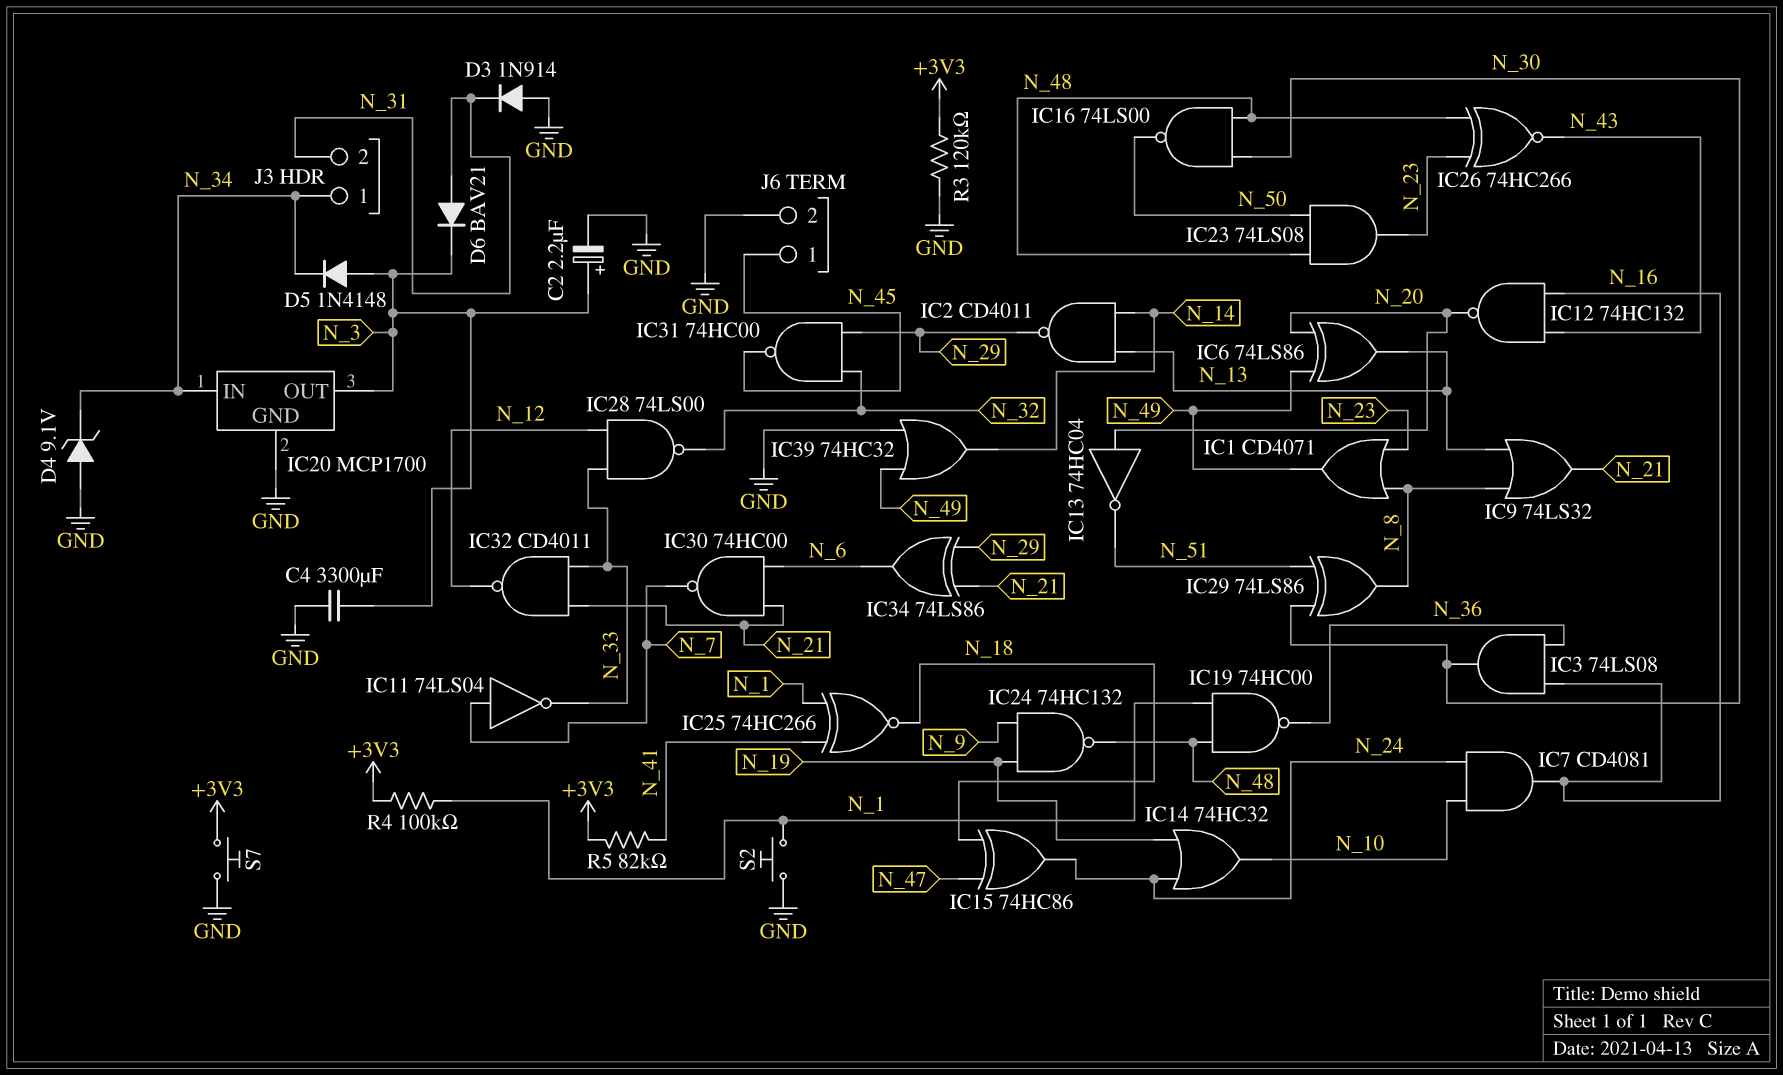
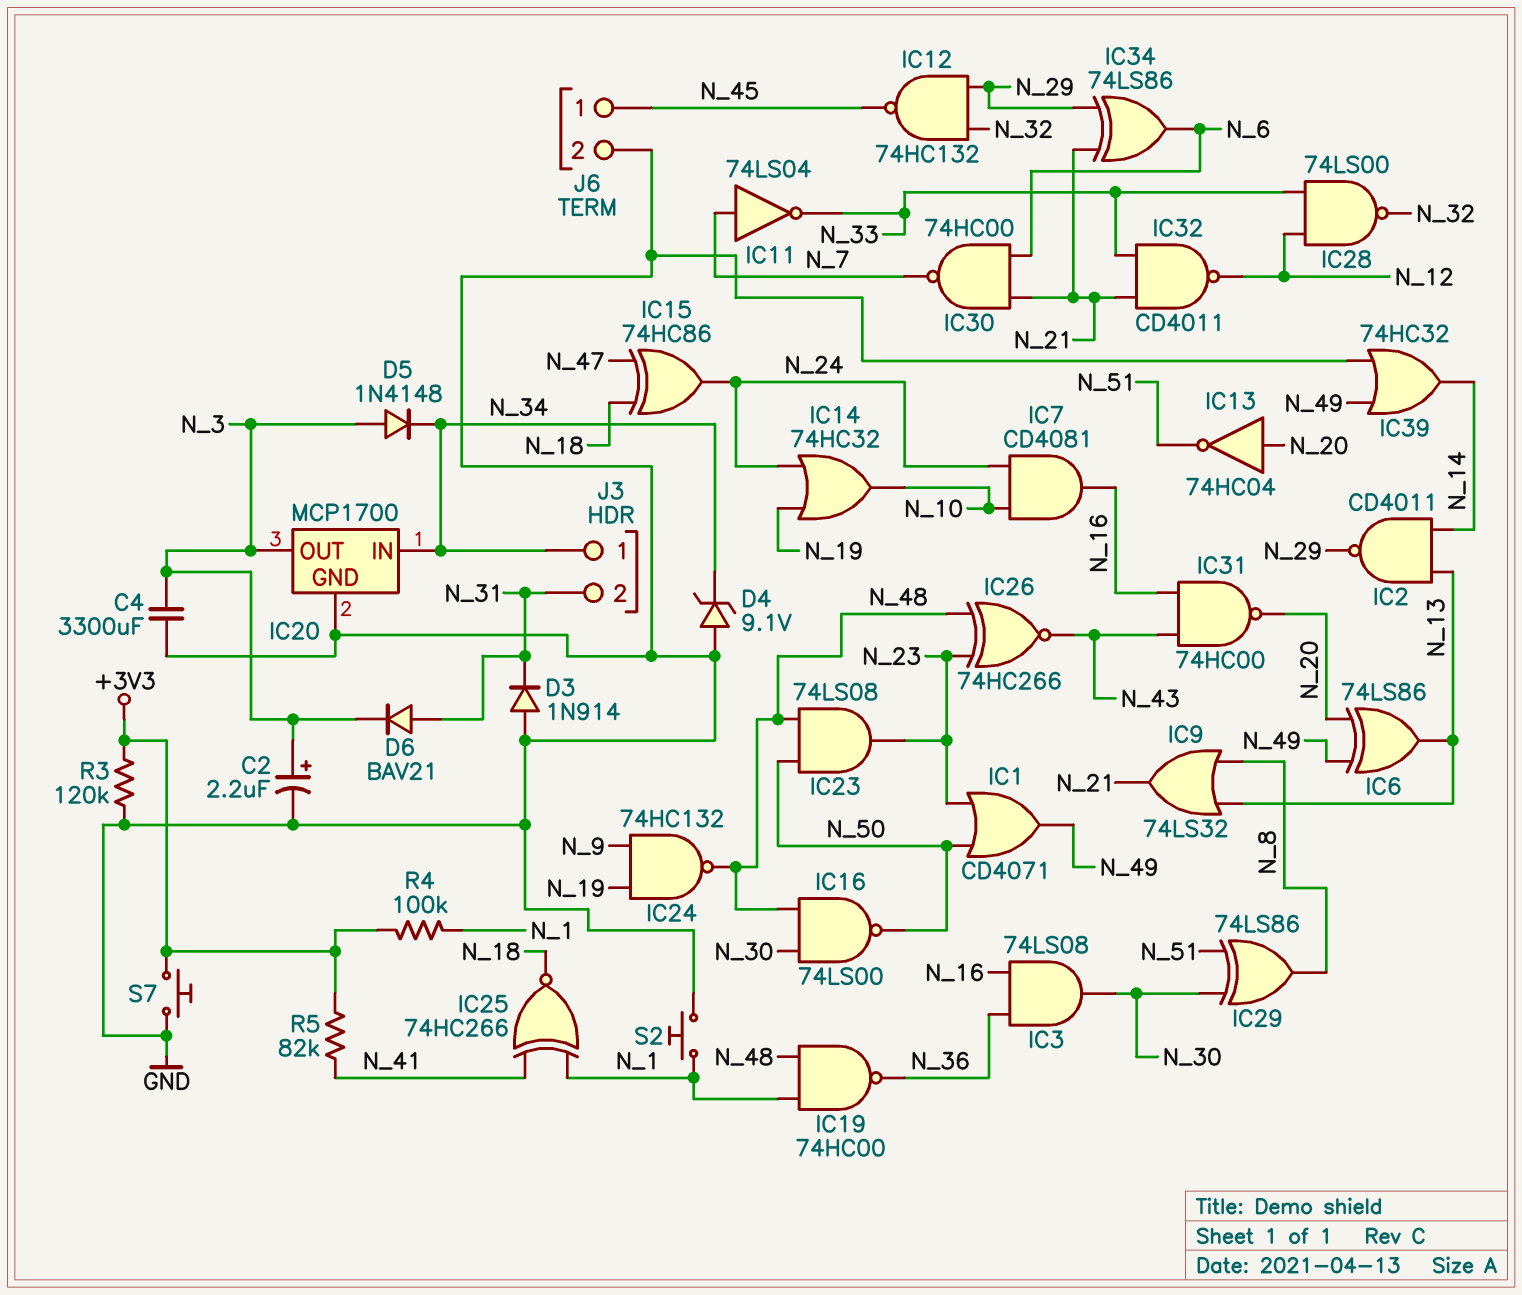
IC1: OR CD4071 (in N_8, in N_23, out N_49) -> OR CD4071 (in N_23, in N_50, out N_49)
IC12: NAND 74HC132 (in N_16, in N_43, out N_20) -> NAND 74HC132 (in N_29, in N_32, out N_45)
IC31: NAND 74HC00 (in N_29, in N_32, out N_45) -> NAND 74HC00 (in N_16, in N_43, out N_20)

